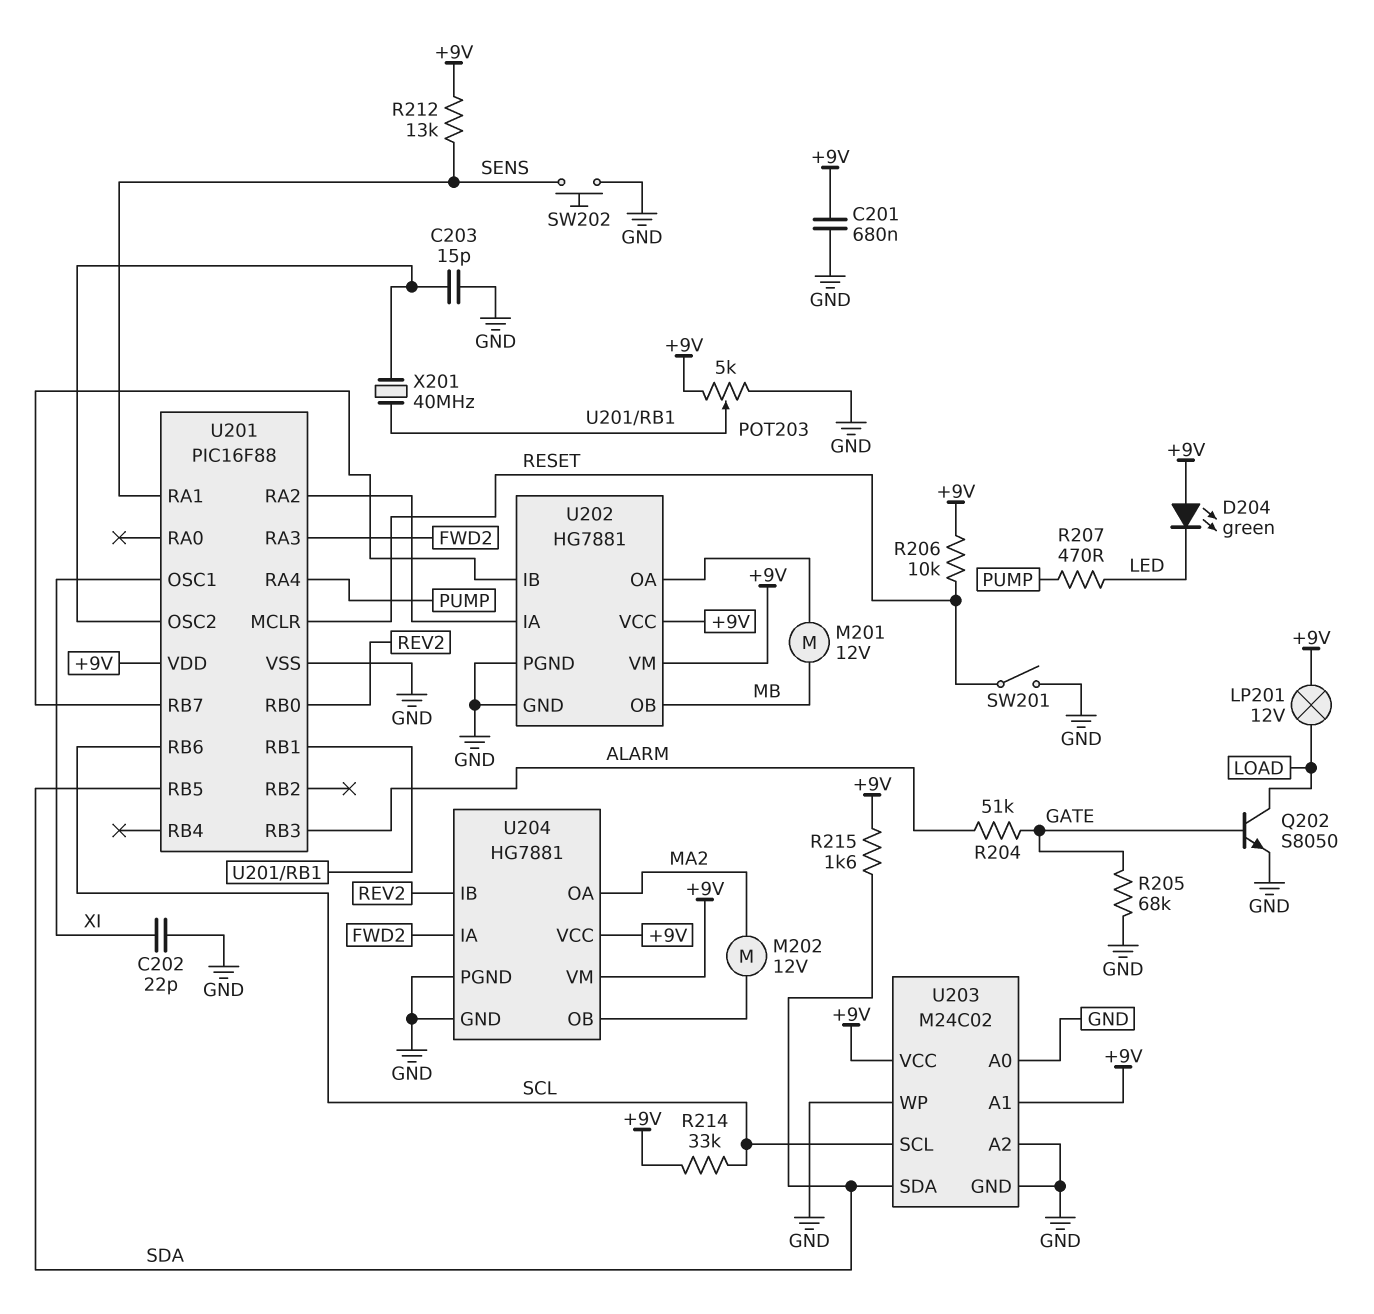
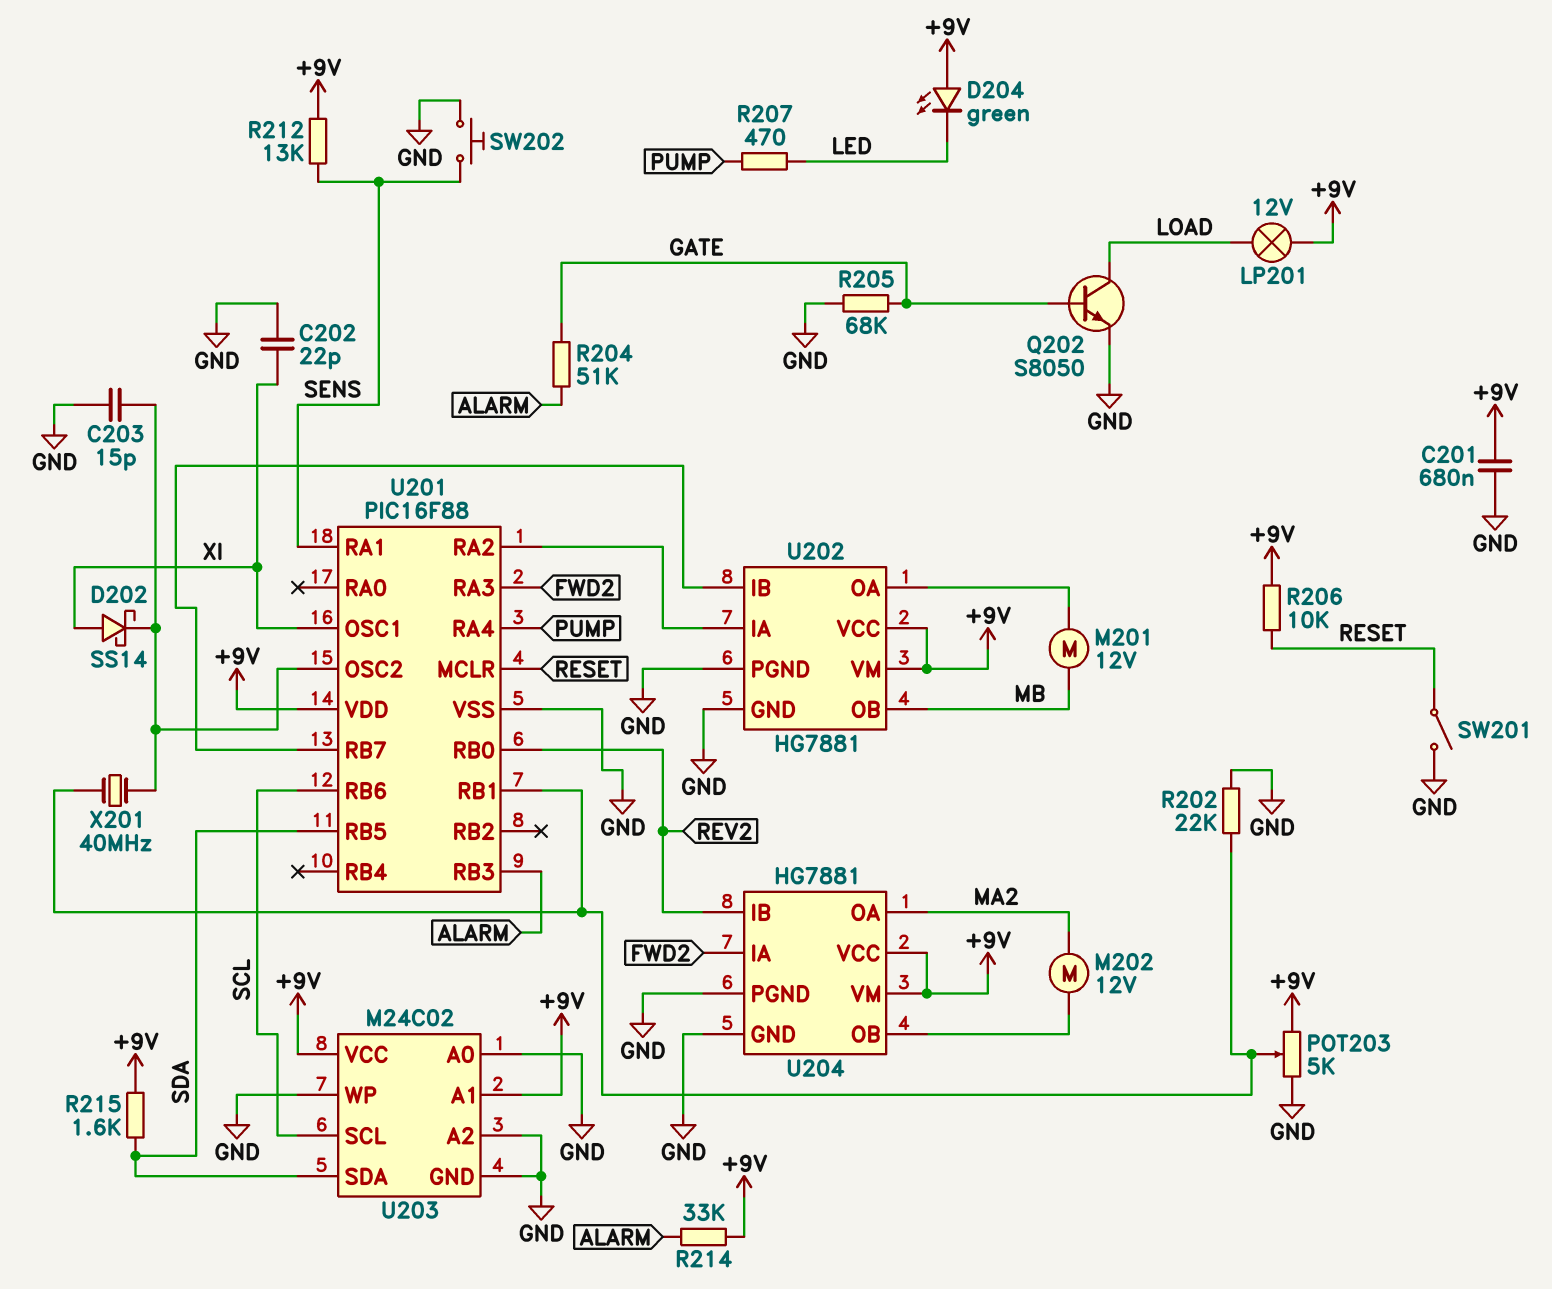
D202: none -> schottky SS14 (A XI, K U201/OSC2)
R202: none -> 22k (GND, U201/RB1)
R214: 33k (+9V, SCL) -> 33k (+9V, ALARM)

